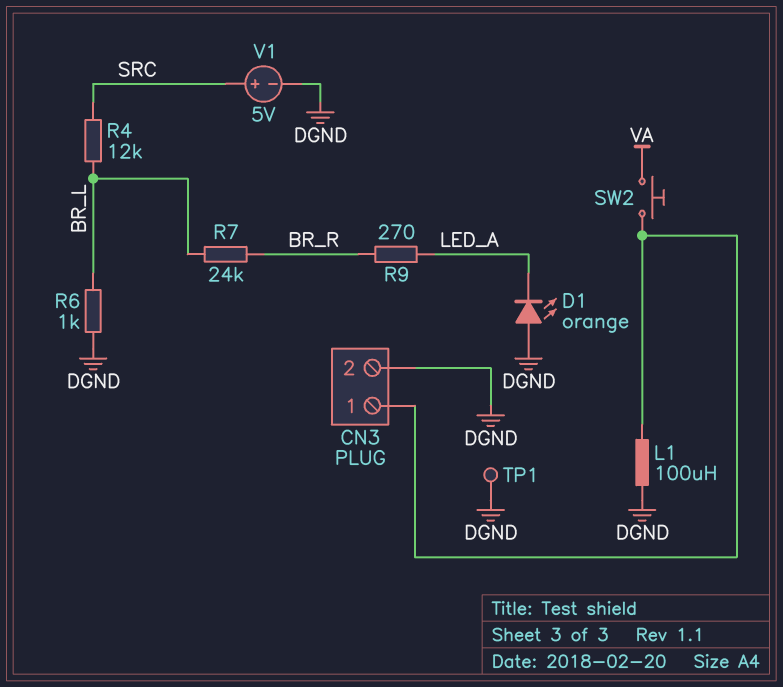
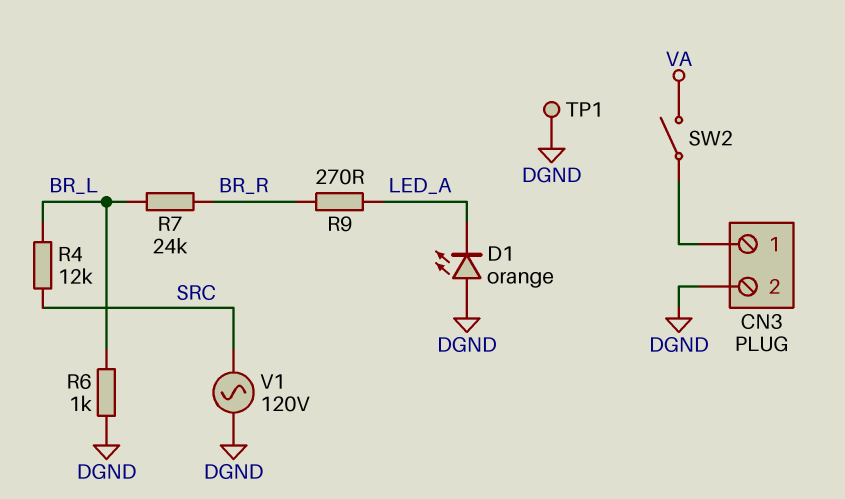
L1: 100uH (CN3/1, DGND) -> none
SW2: button (CN3/1, VA) -> switch (CN3/1, VA)
V1: 5V (plus SRC, minus DGND) -> AC 120V (DGND, SRC)

